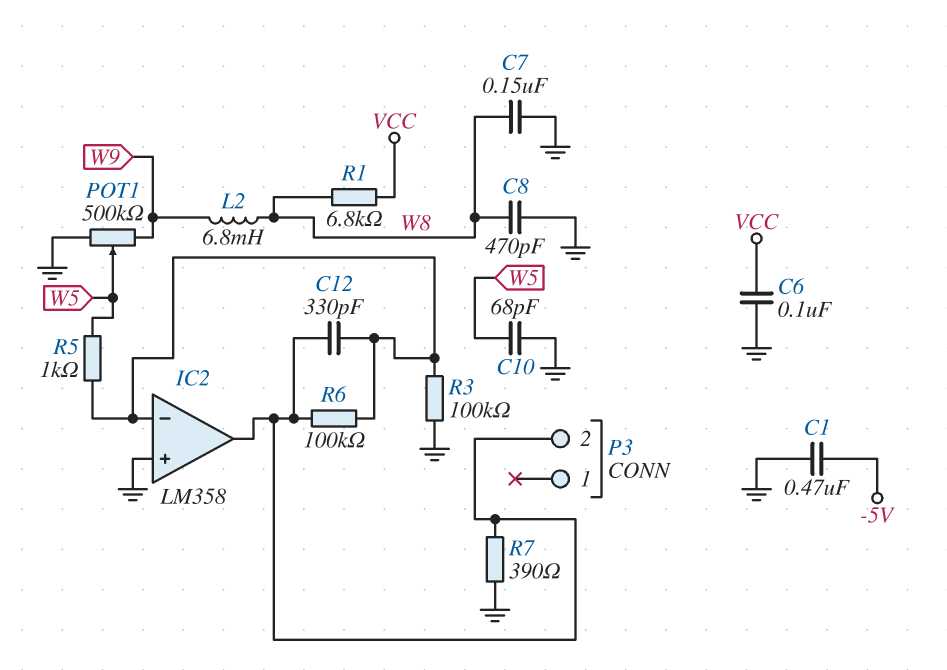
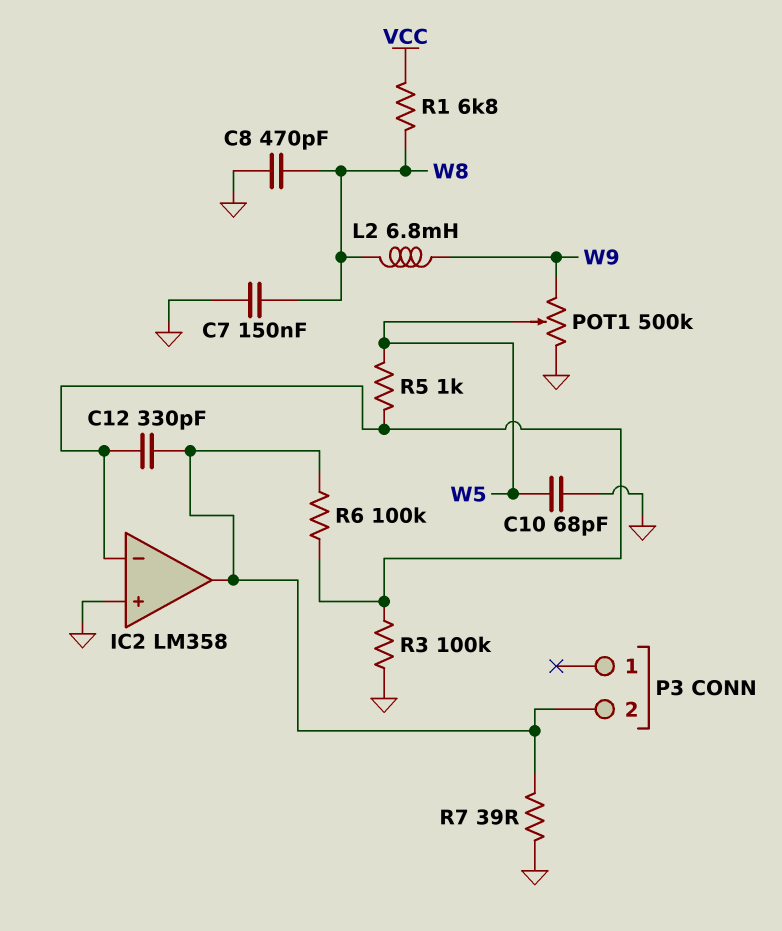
C1: 470nF (-5V, GND) -> none
C6: 100nF (GND, VCC) -> none
R7: 390 (GND, IC2/out) -> 39 (GND, IC2/out)

